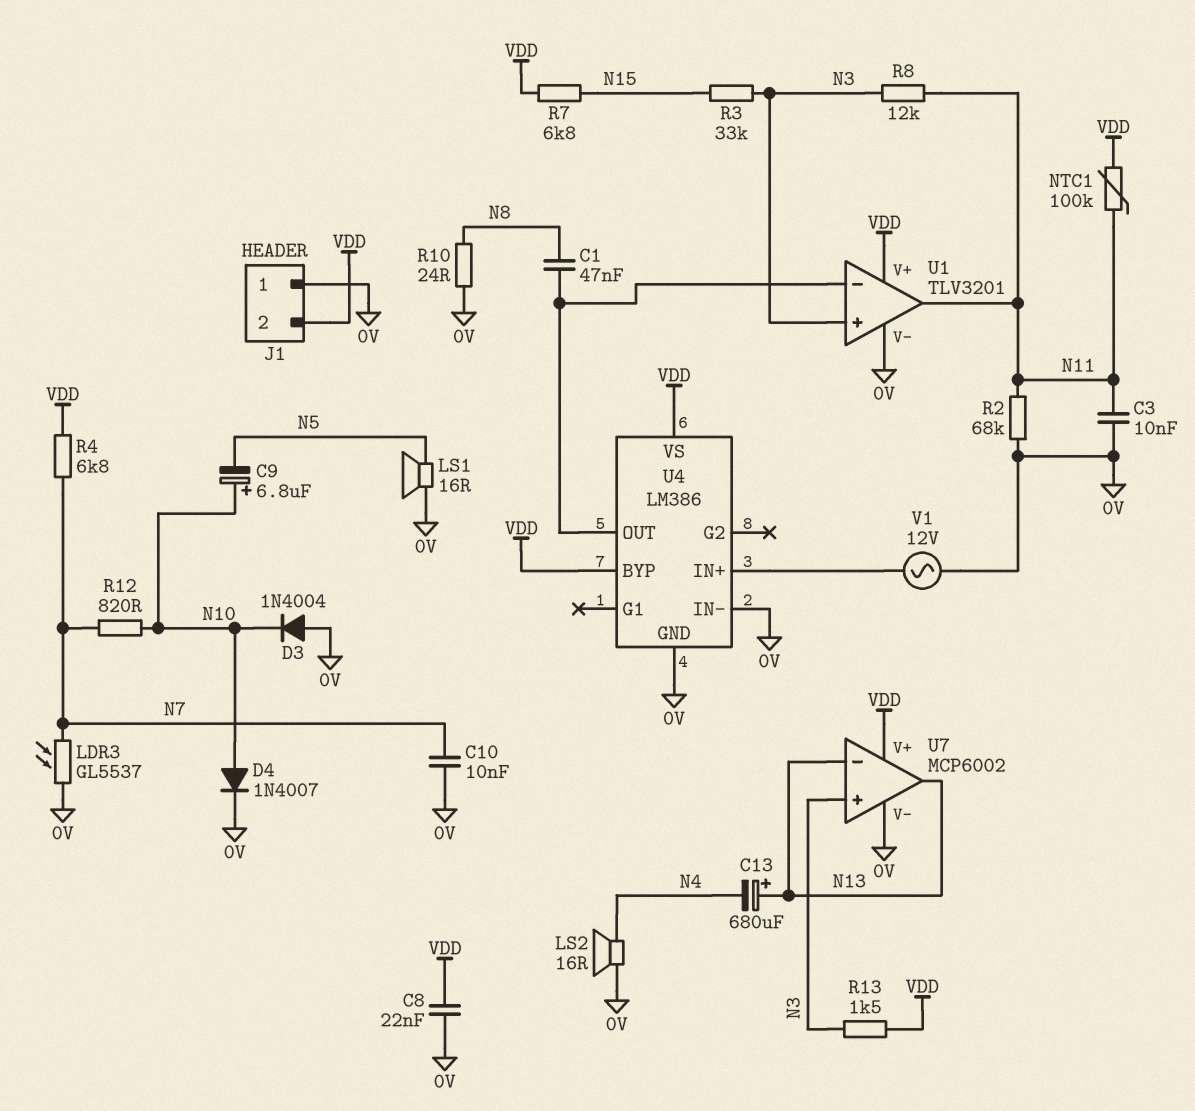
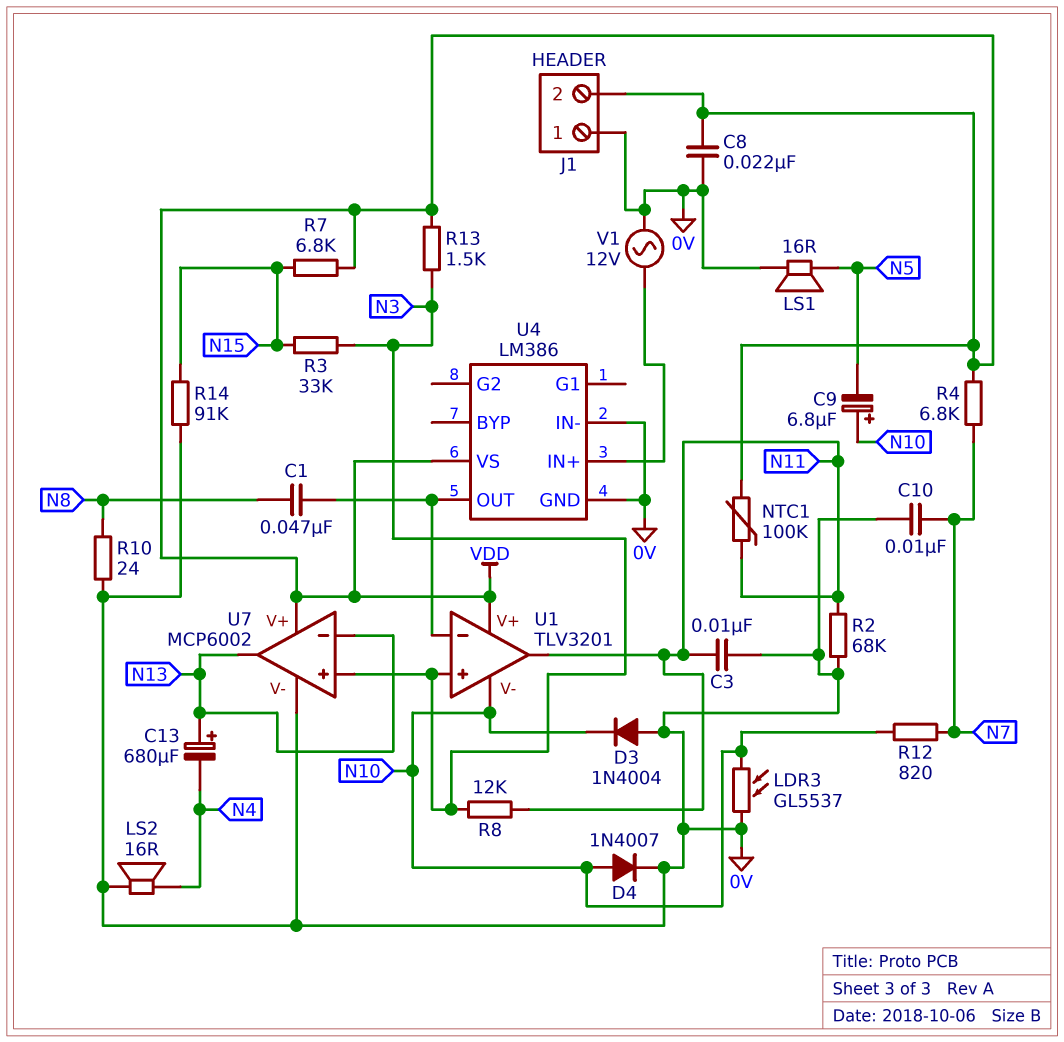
LDR3: GL5537 (0V, N7) -> GL5537 (0V, N10)
R14: none -> 91k (0V, N15)
U1 pin V-: 0V -> N10
U4 pin BYP: VDD -> none

